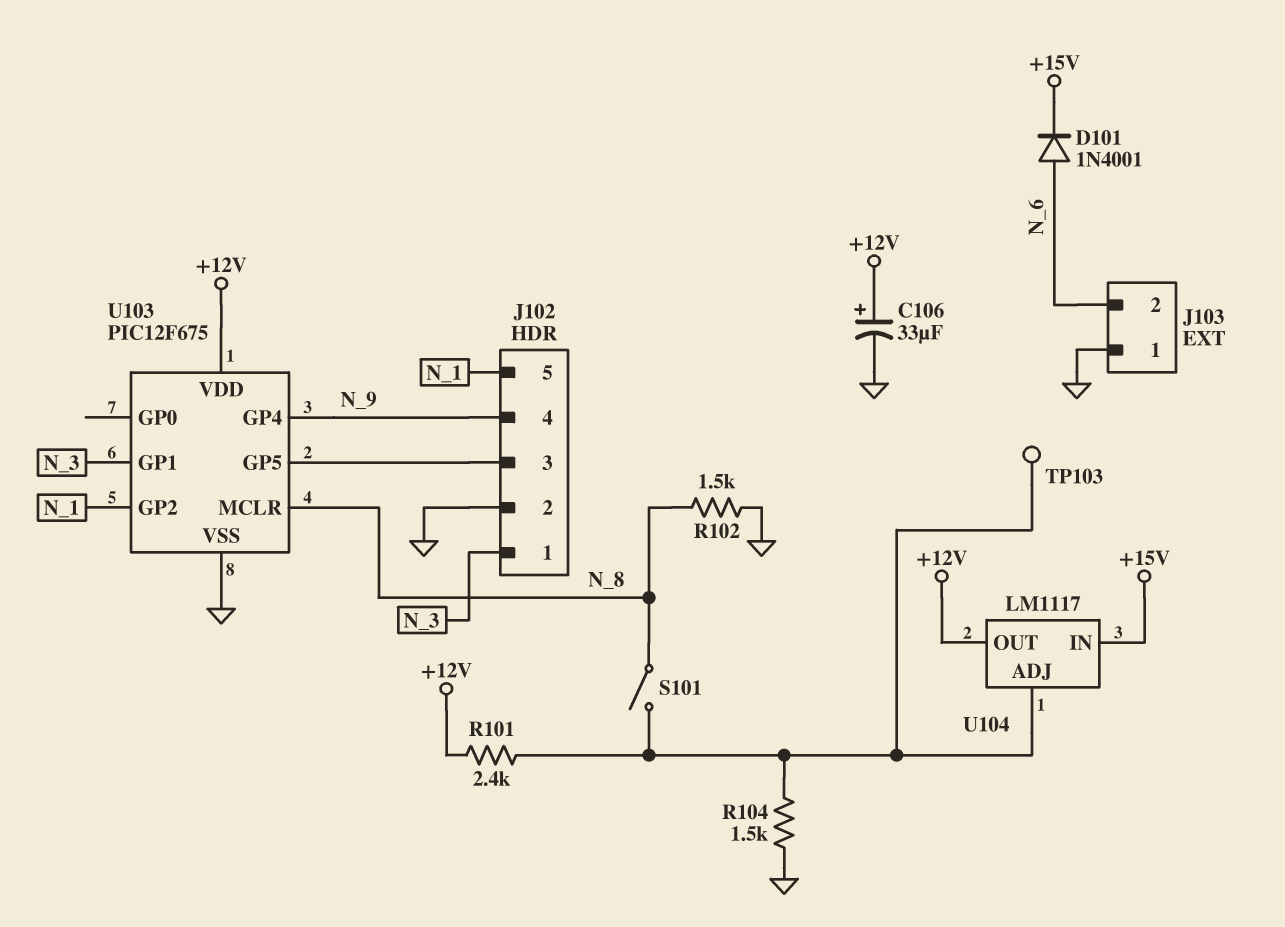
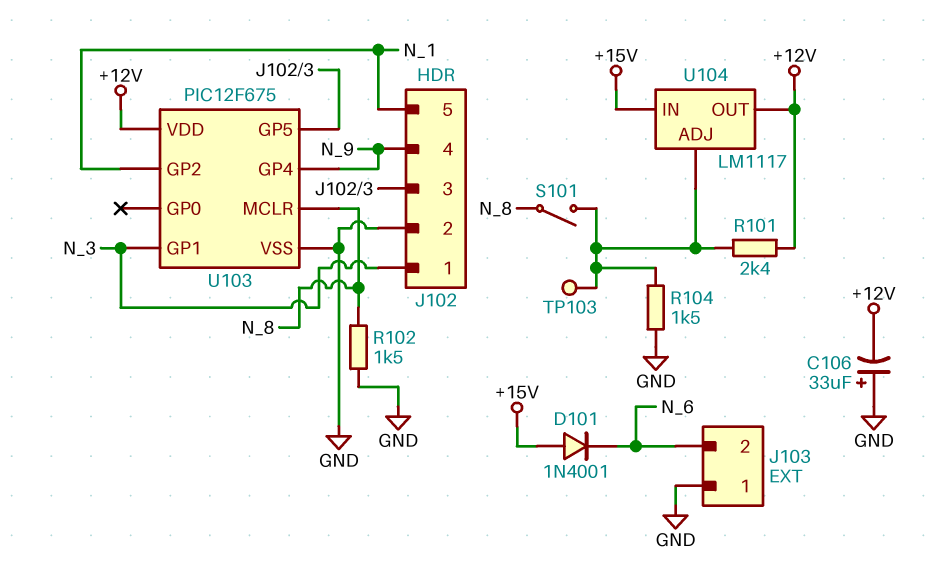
C106: 33uF (plus +12V, minus GND) -> 33uF (plus GND, minus +12V)
D101: diode 1N4001 (A N_6, K +15V) -> diode 1N4001 (A +15V, K N_6)

